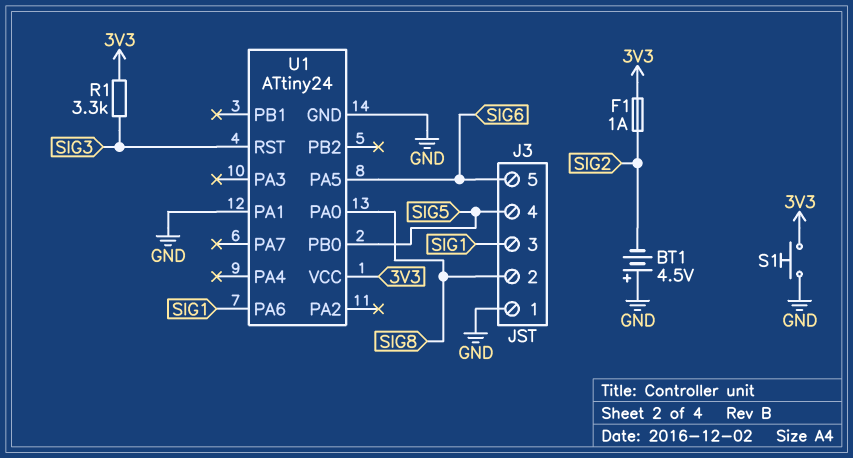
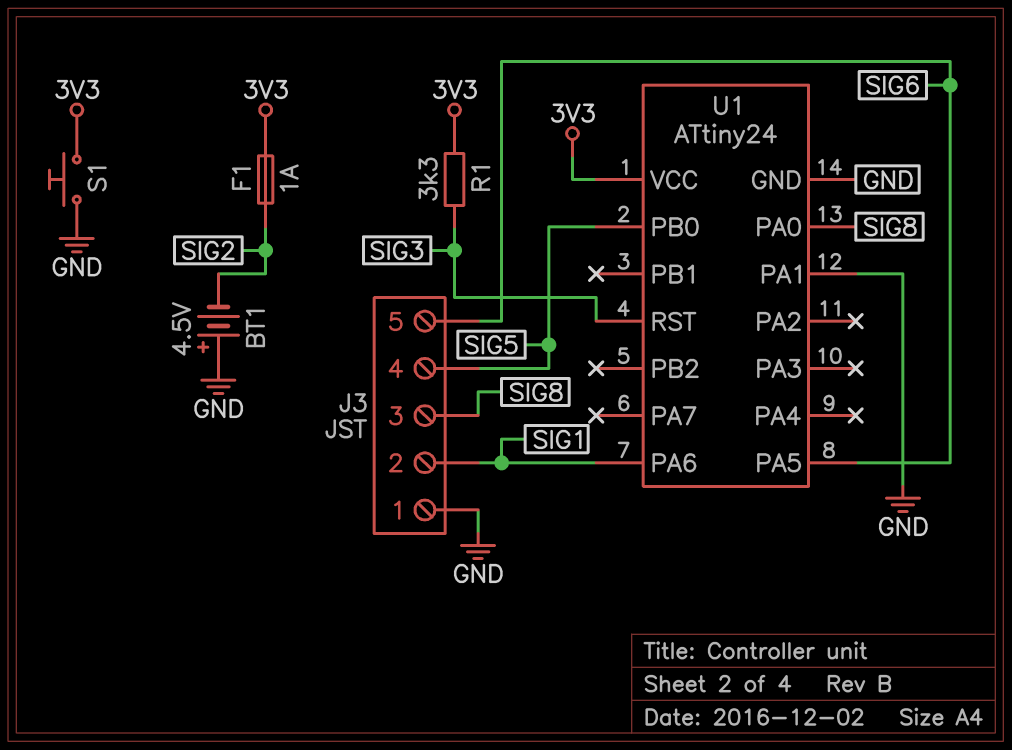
J3 pin 2: SIG8 -> SIG1
J3 pin 3: SIG1 -> SIG8

